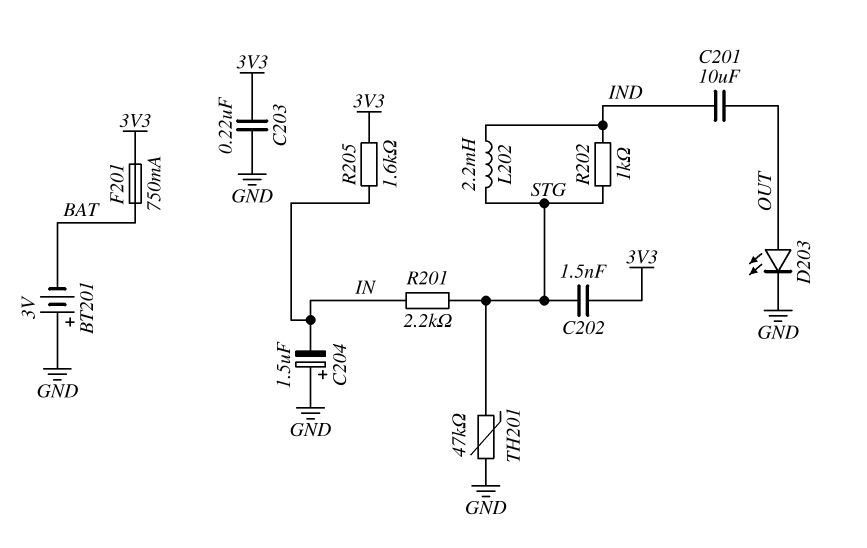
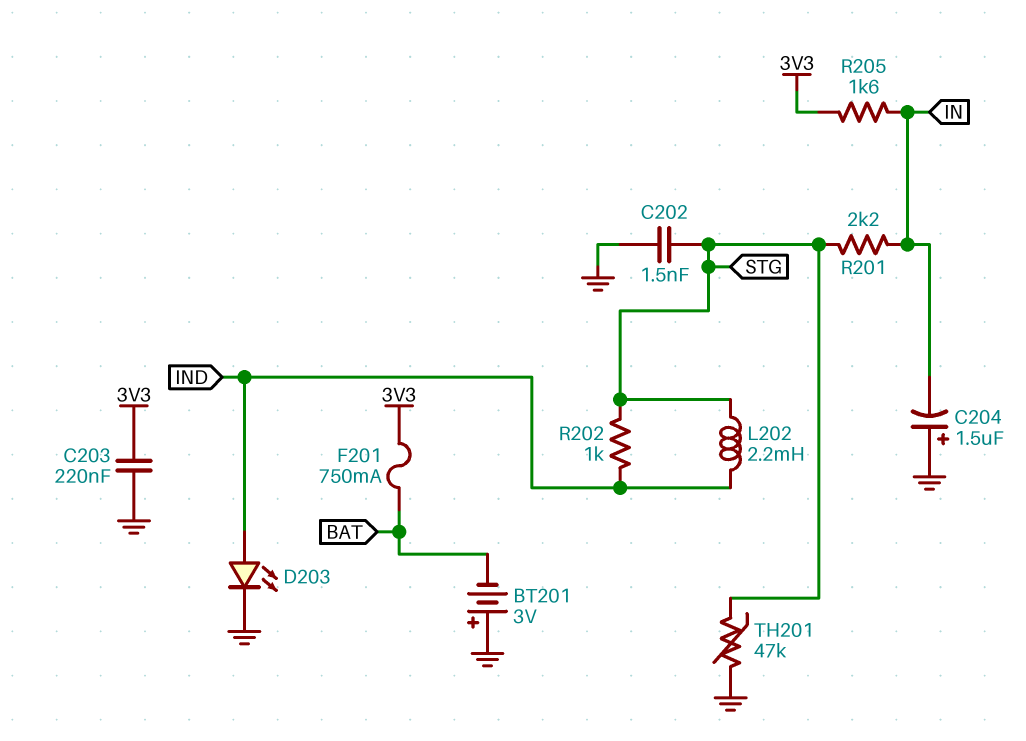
C201: 10uF (IND, OUT) -> none
C202: 1.5nF (3V3, STG) -> 1.5nF (GND, STG)
D203: LED (A OUT, K GND) -> LED (A IND, K GND)

